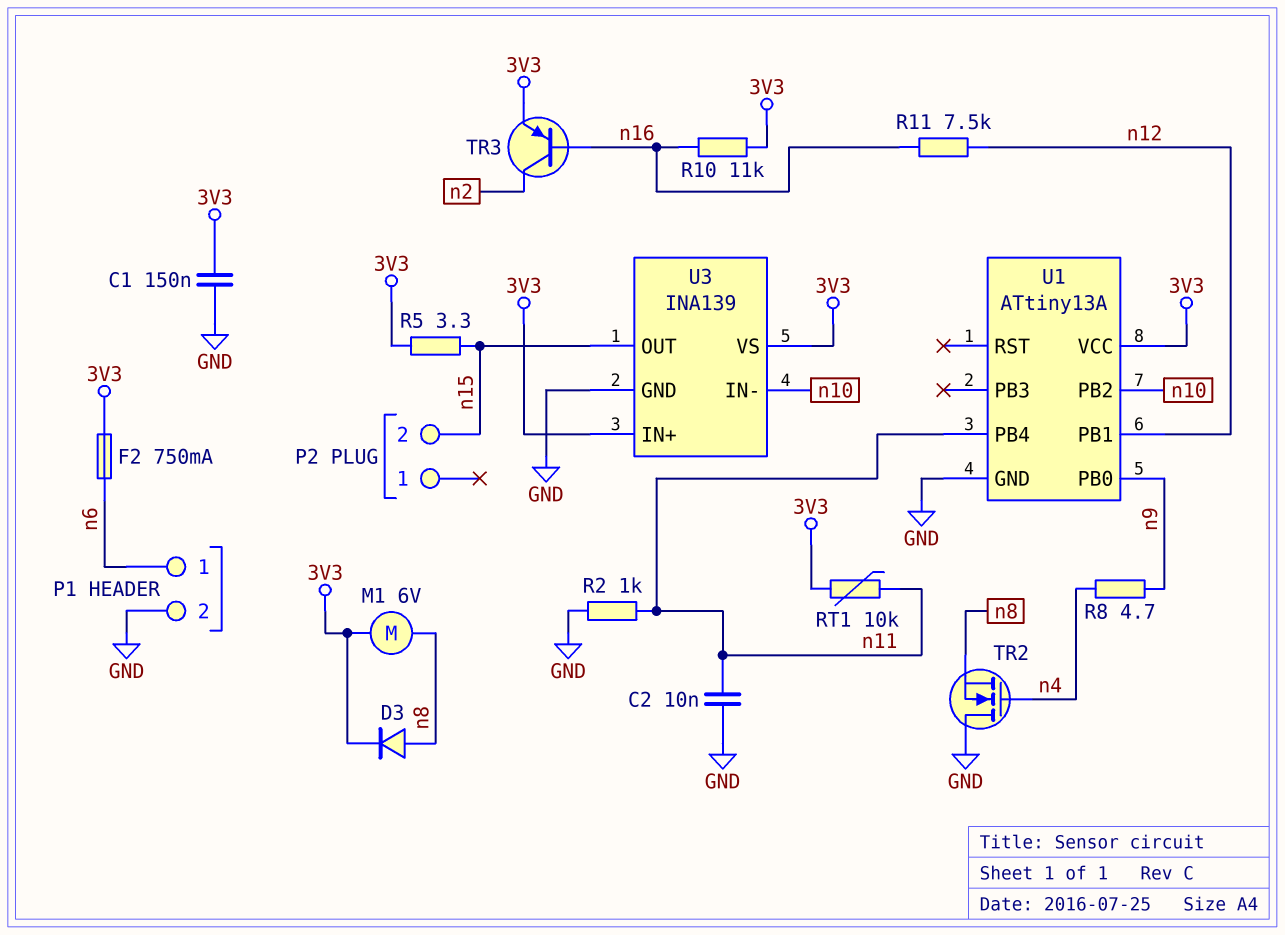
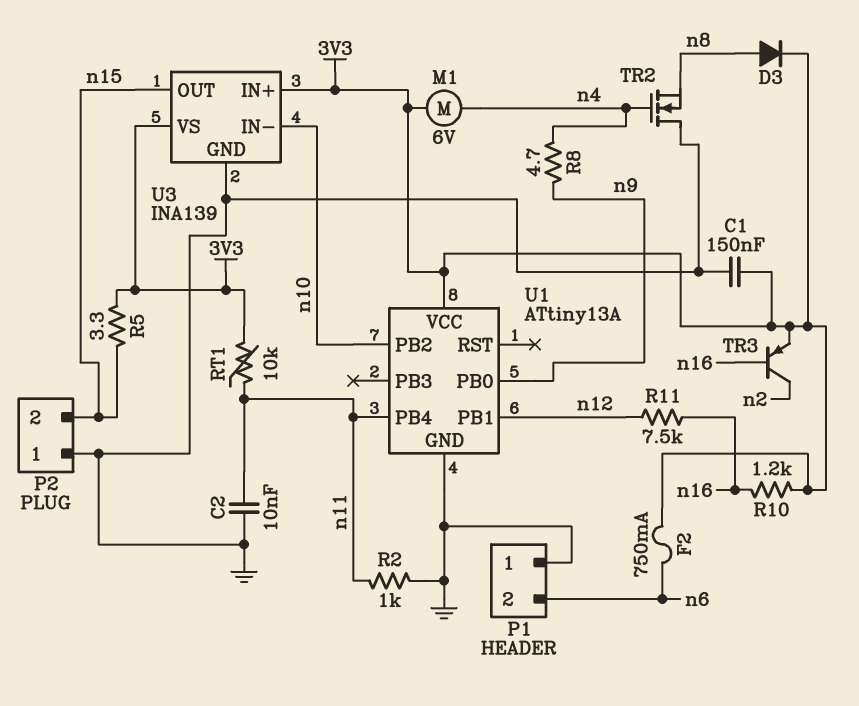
M1: motor 6V (3V3, n8) -> motor 6V (3V3, n4)
P1 pin 1: n6 -> GND
P1 pin 2: GND -> n6
P2 pin 1: none -> GND
R10: 11k (3V3, n16) -> 1.2k (3V3, n16)

